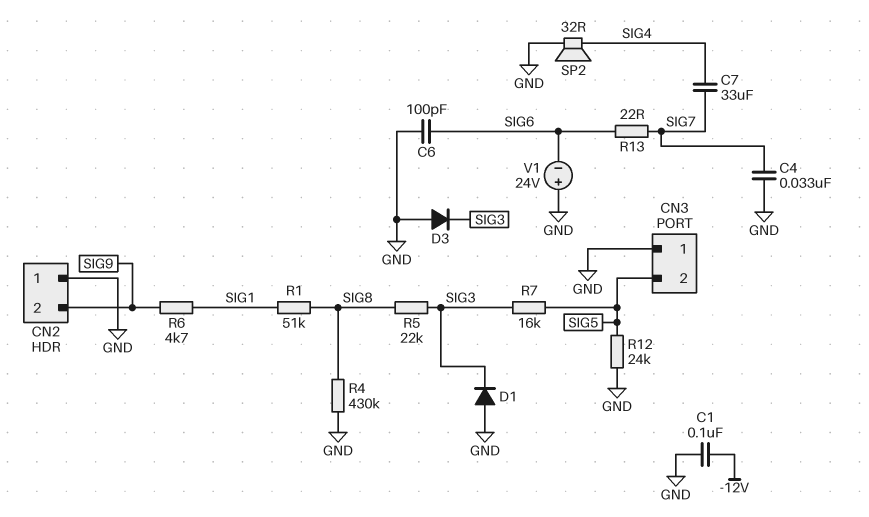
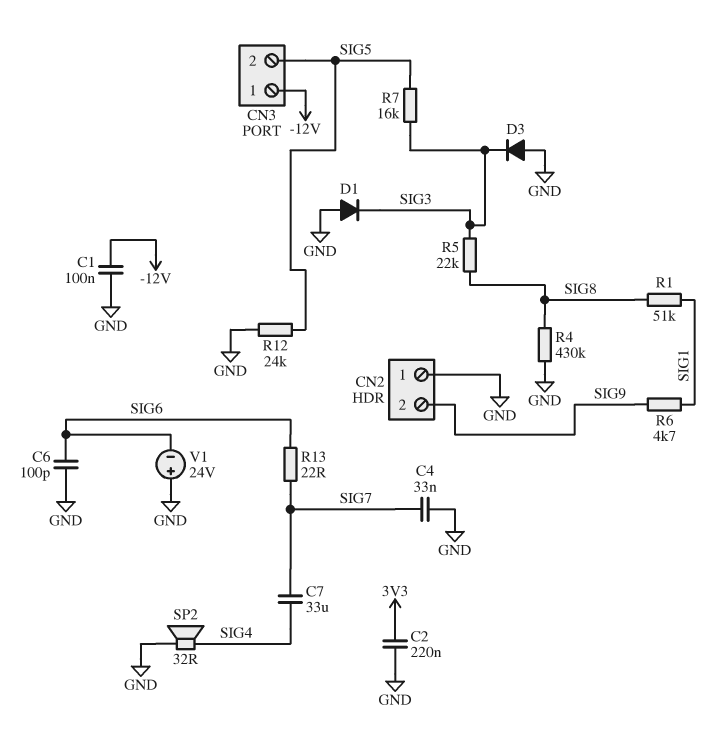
C2: none -> 220nF (3V3, GND)
CN3 pin 1: GND -> -12V

